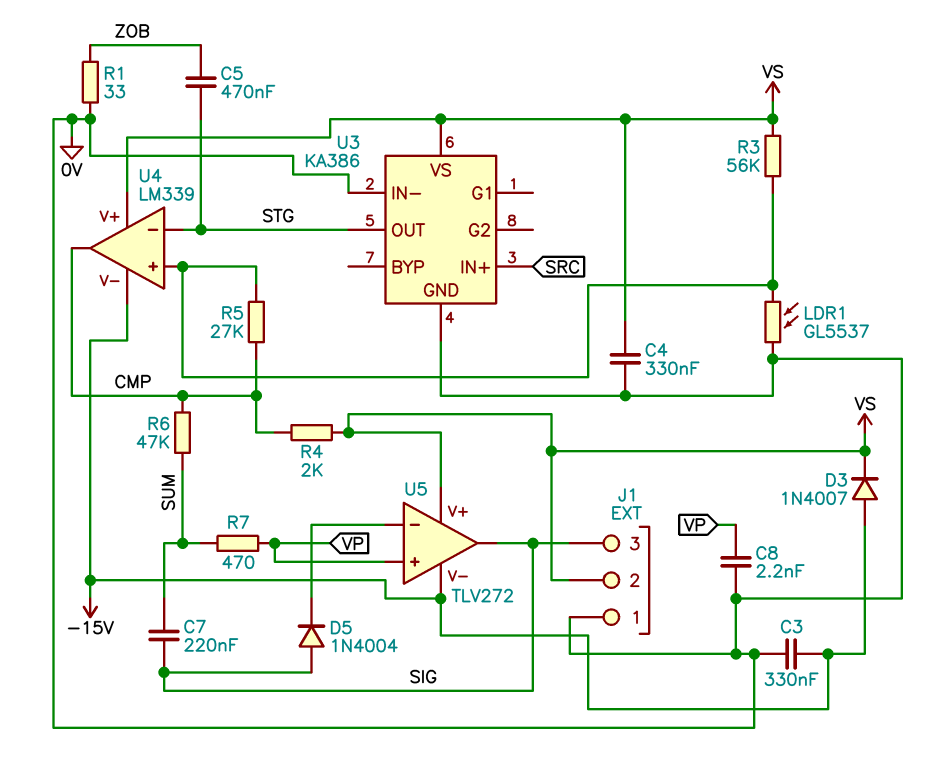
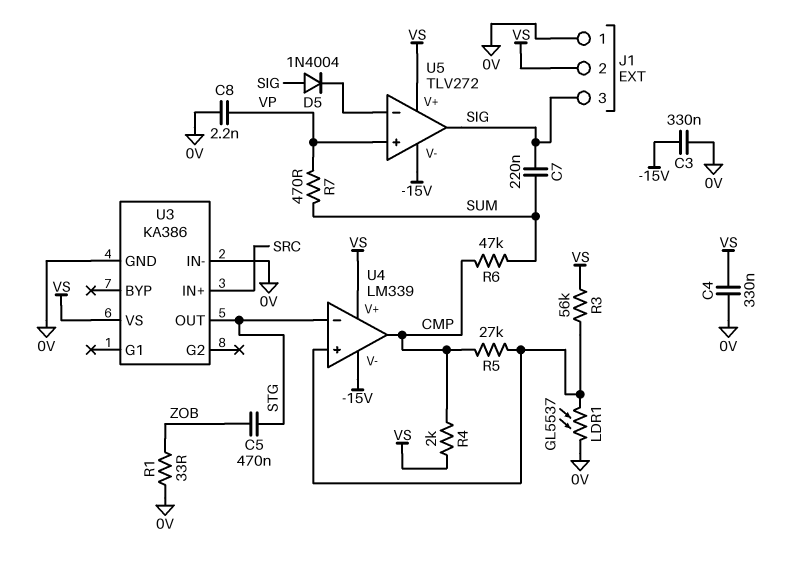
D3: diode 1N4007 (A -15V, K VS) -> none

